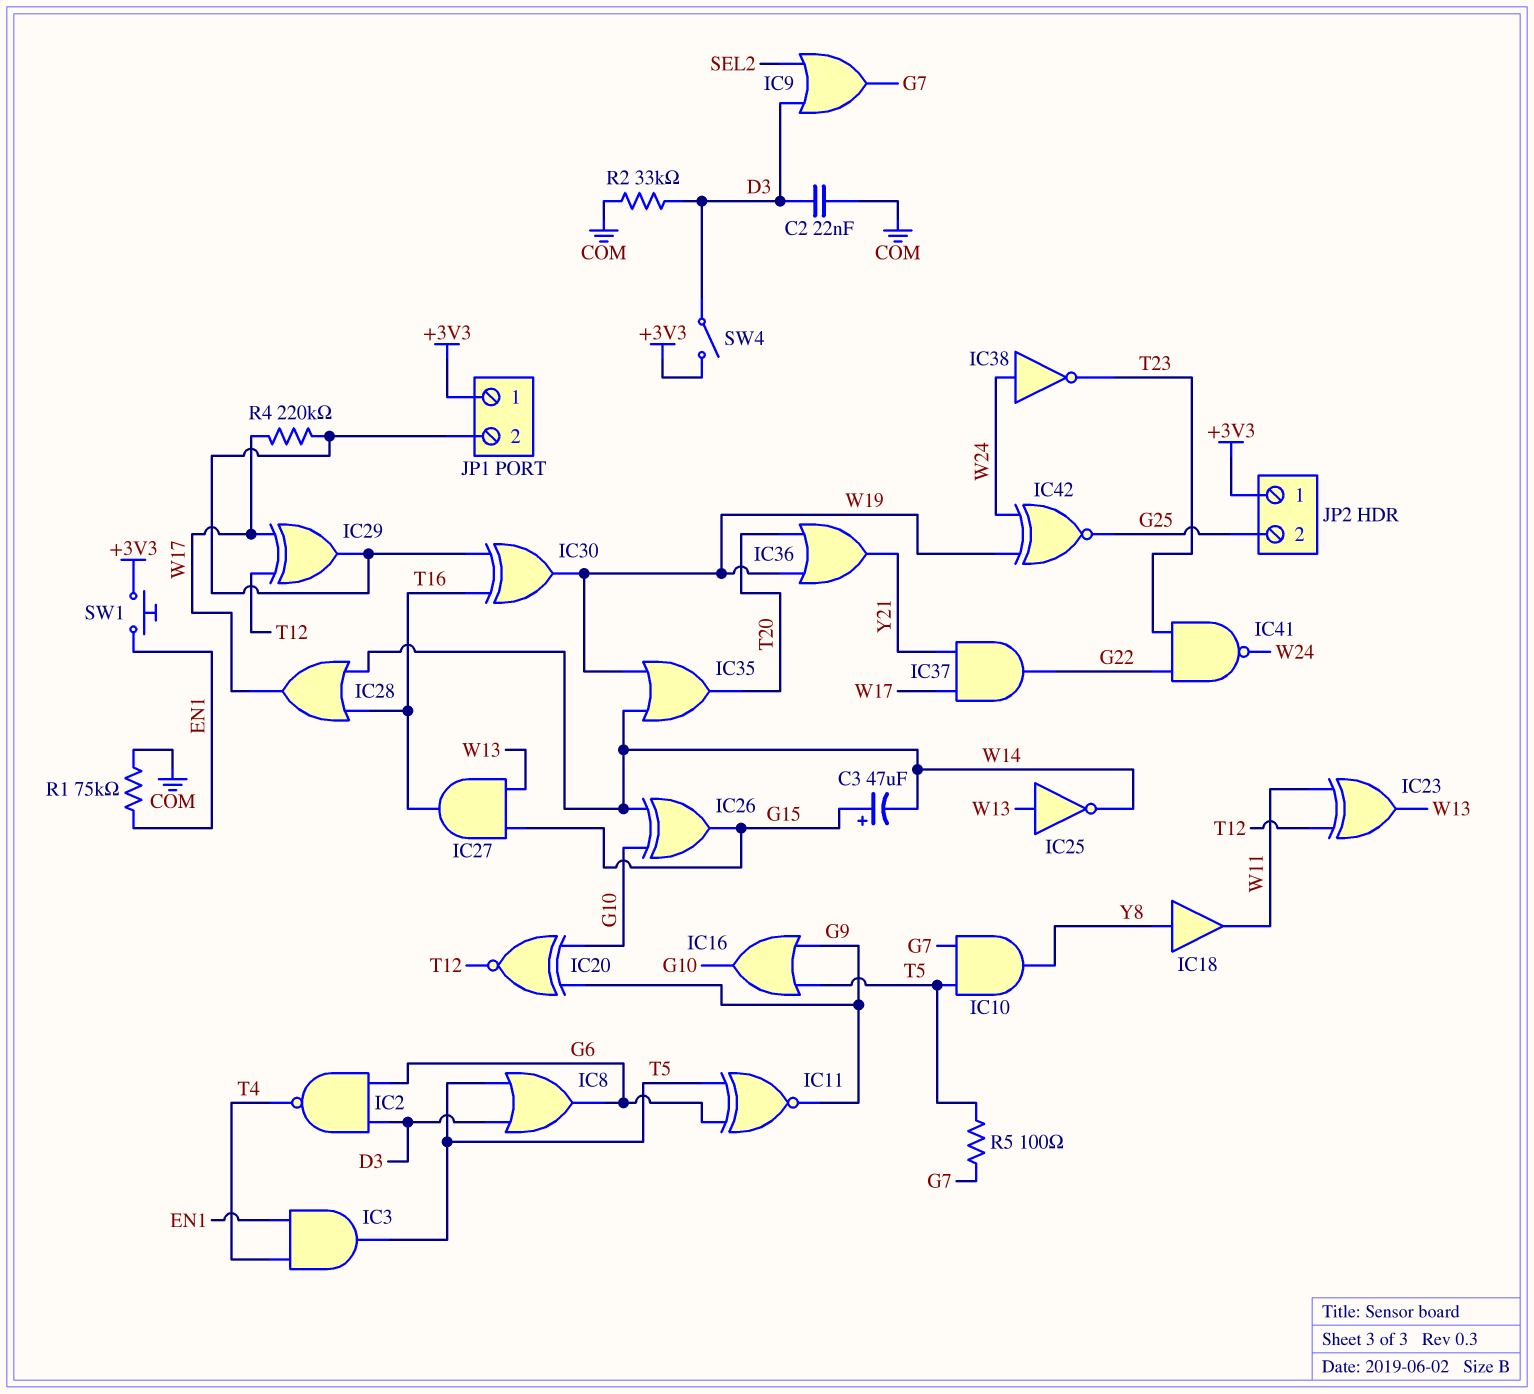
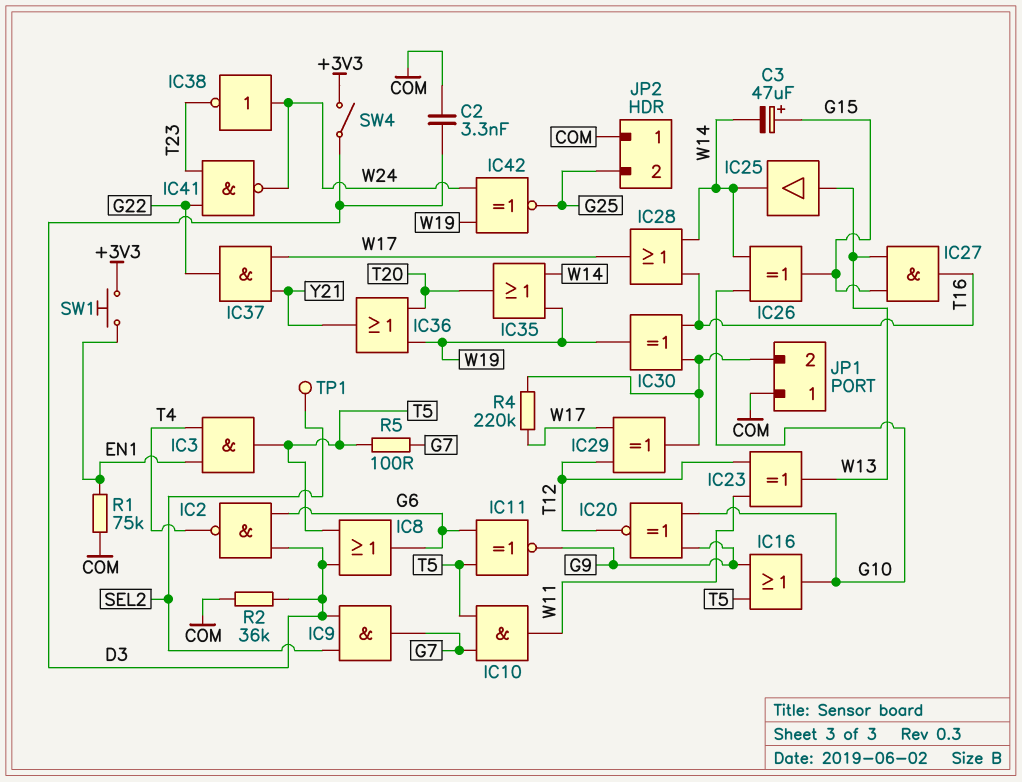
C2: 22nF (COM, D3) -> 3.3nF (COM, D3)
IC9: OR (in D3, in SEL2, out G7) -> AND (in D3, in SEL2, out G7)
IC10: AND (in G7, in T5, out Y8) -> AND (in G7, in T5, out W11)
IC18: buffer (in Y8, out W11) -> none
IC25: NOT (in W13, out W14) -> buffer (in W13, out W14)
JP1 pin 1: +3V3 -> COM
JP2 pin 1: +3V3 -> COM
R2: 33k (COM, D3) -> 36k (COM, D3)
TP1: none -> test point (SEL2)

